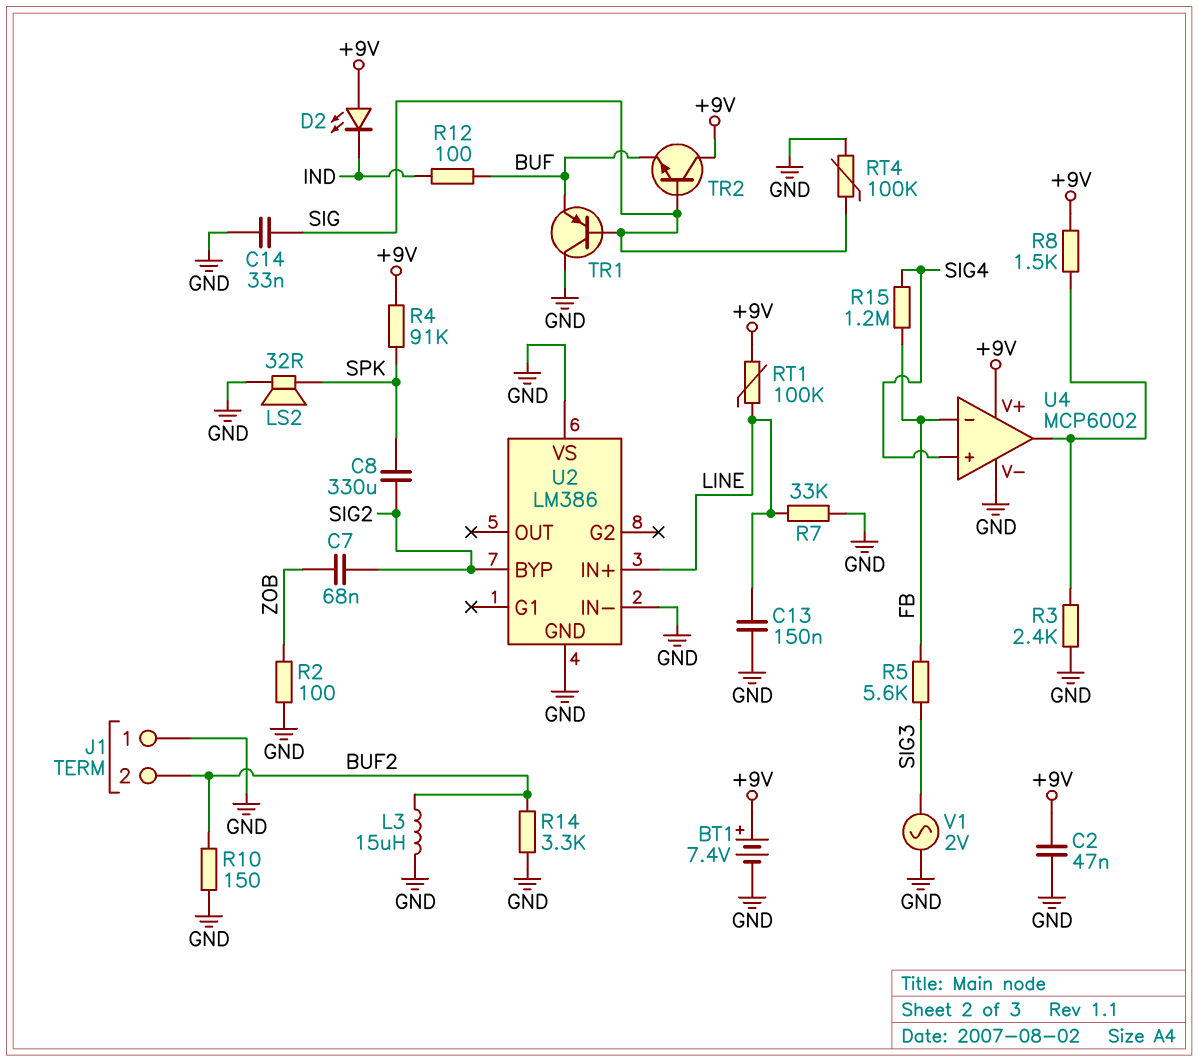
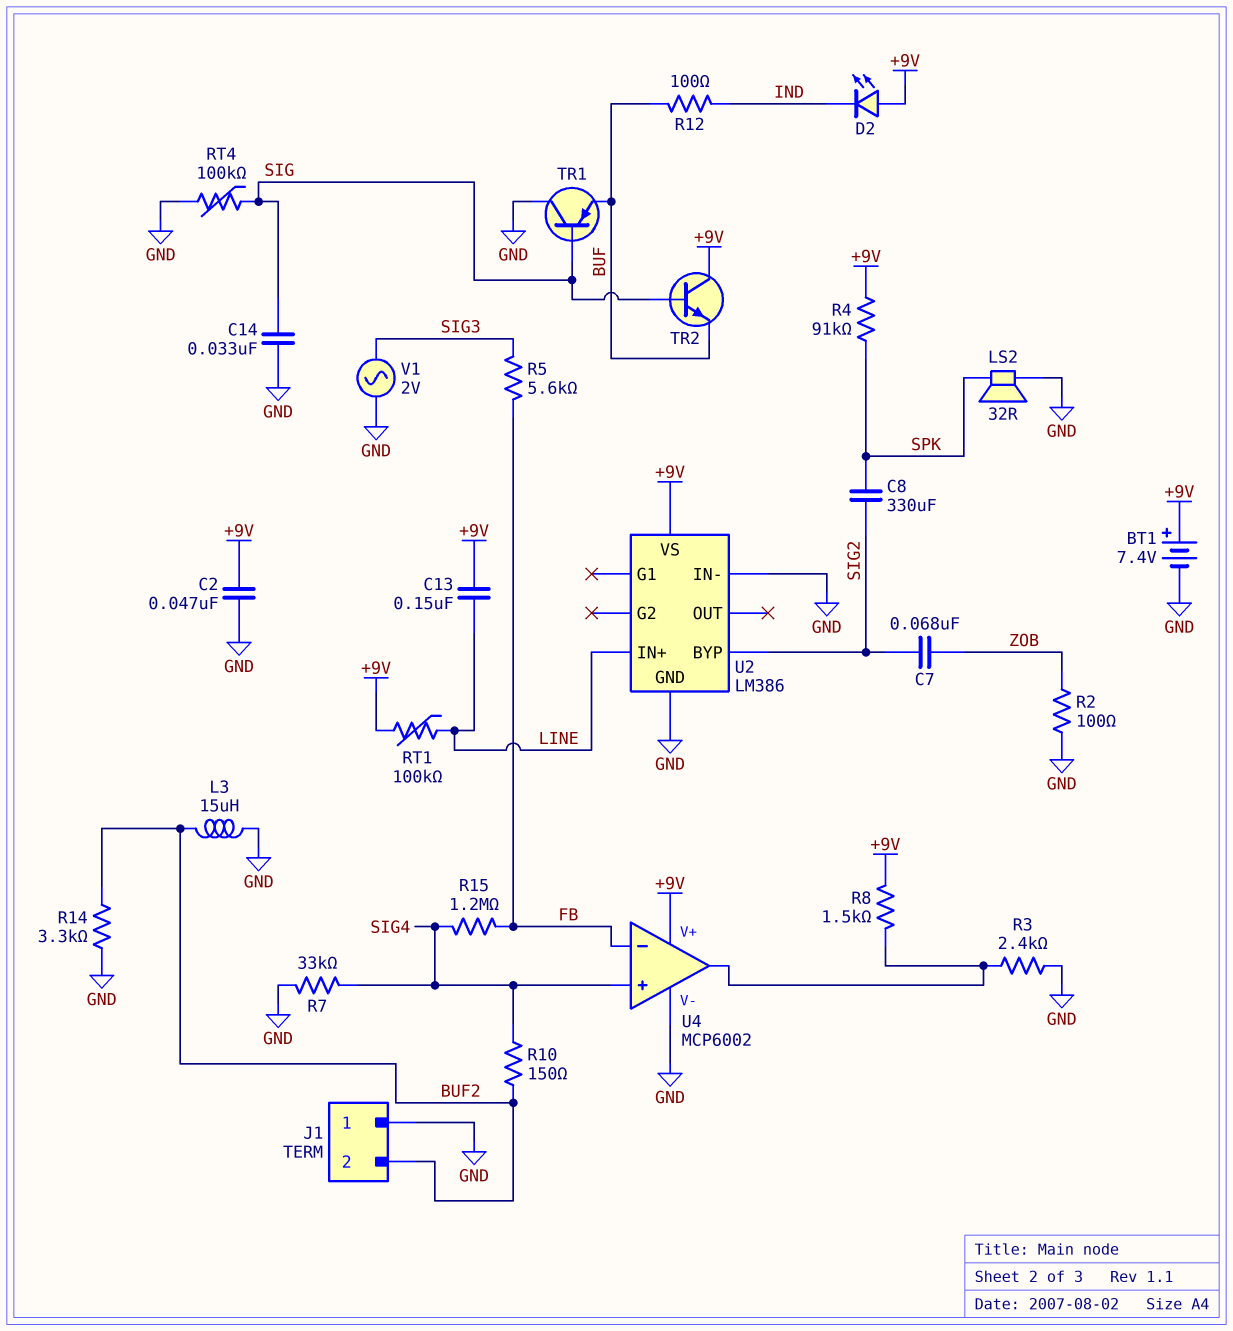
C13: 150nF (GND, LINE) -> 150nF (+9V, LINE)
R7: 33k (GND, LINE) -> 33k (GND, SIG4)
R10: 150 (BUF2, GND) -> 150 (BUF2, SIG4)
U2 pin VS: GND -> +9V

